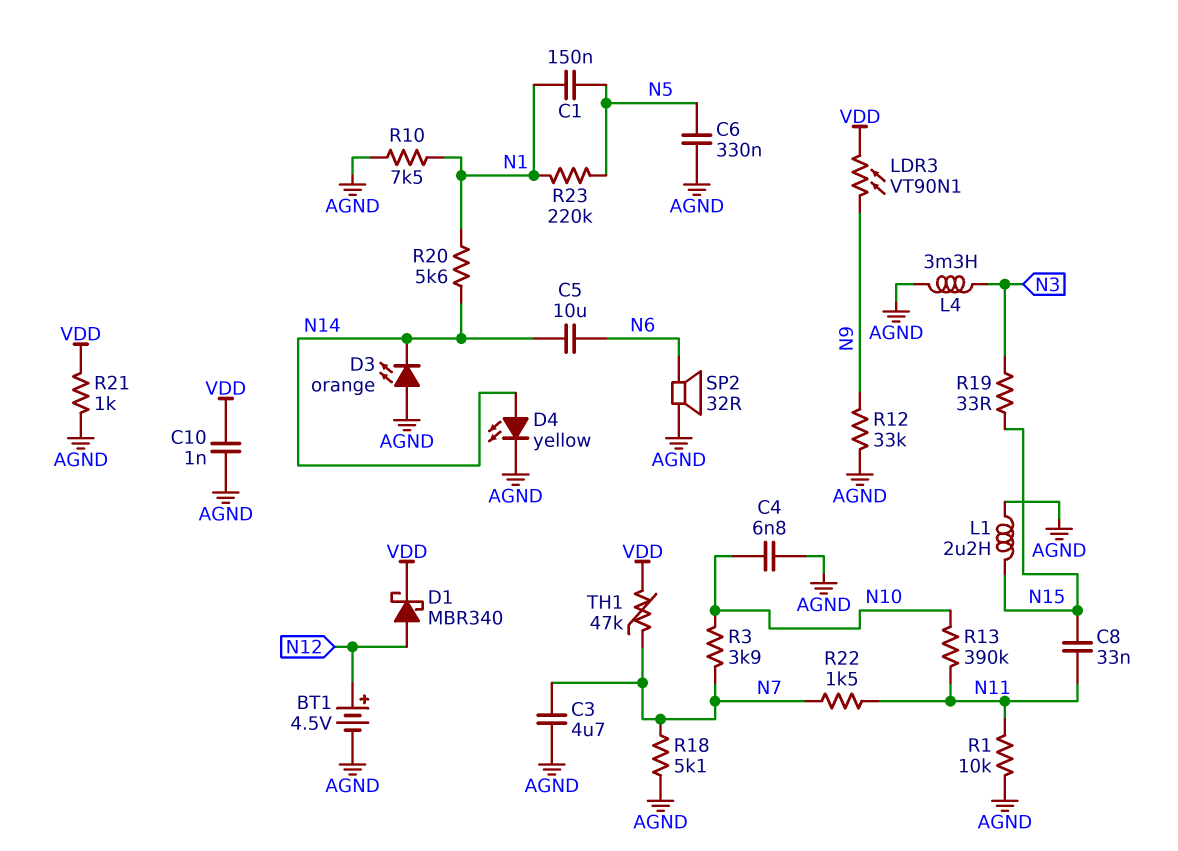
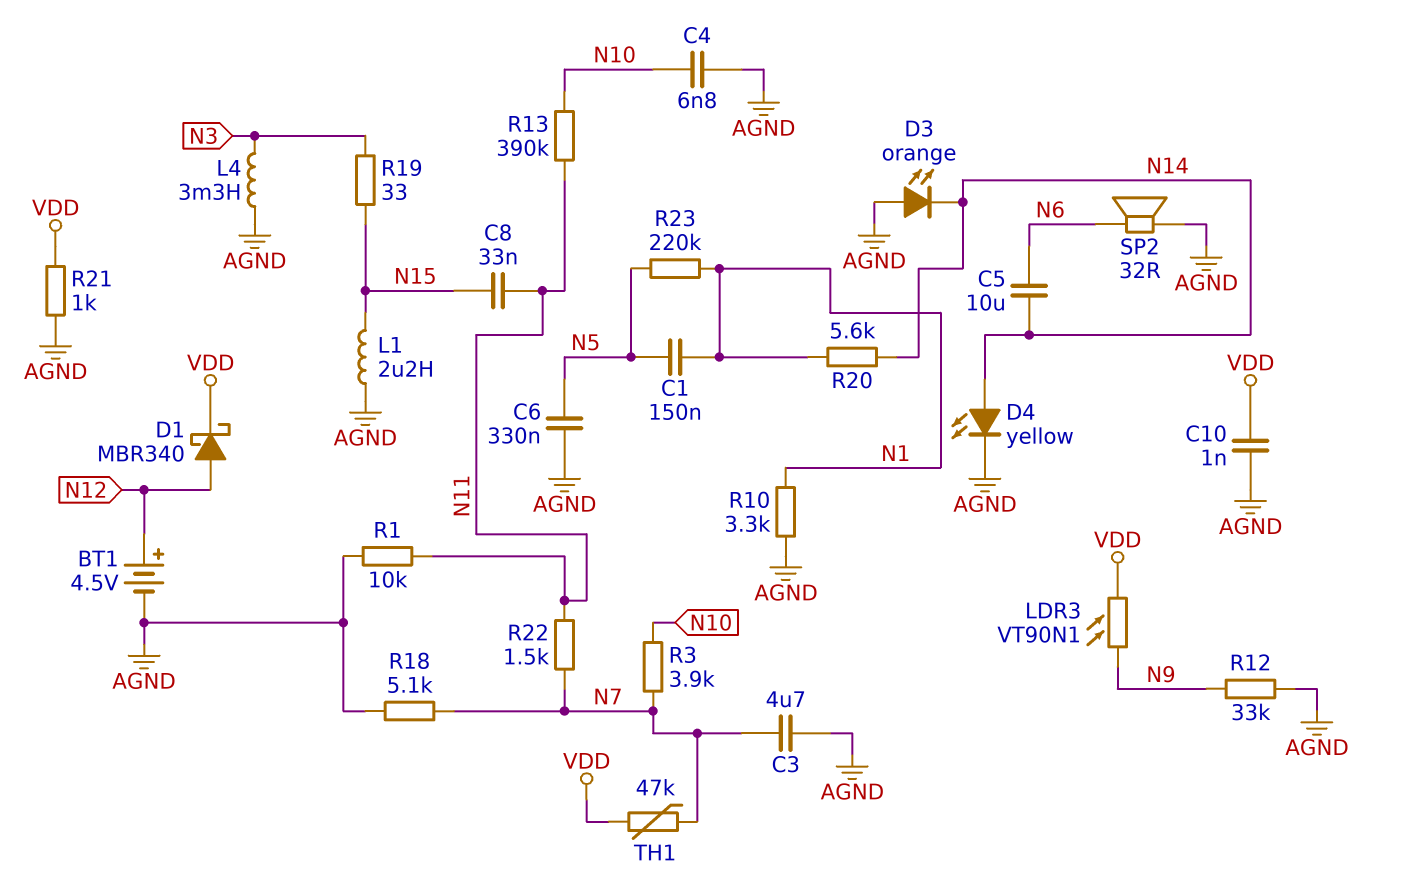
R10: 7.5k (AGND, N1) -> 3.3k (AGND, N1)

